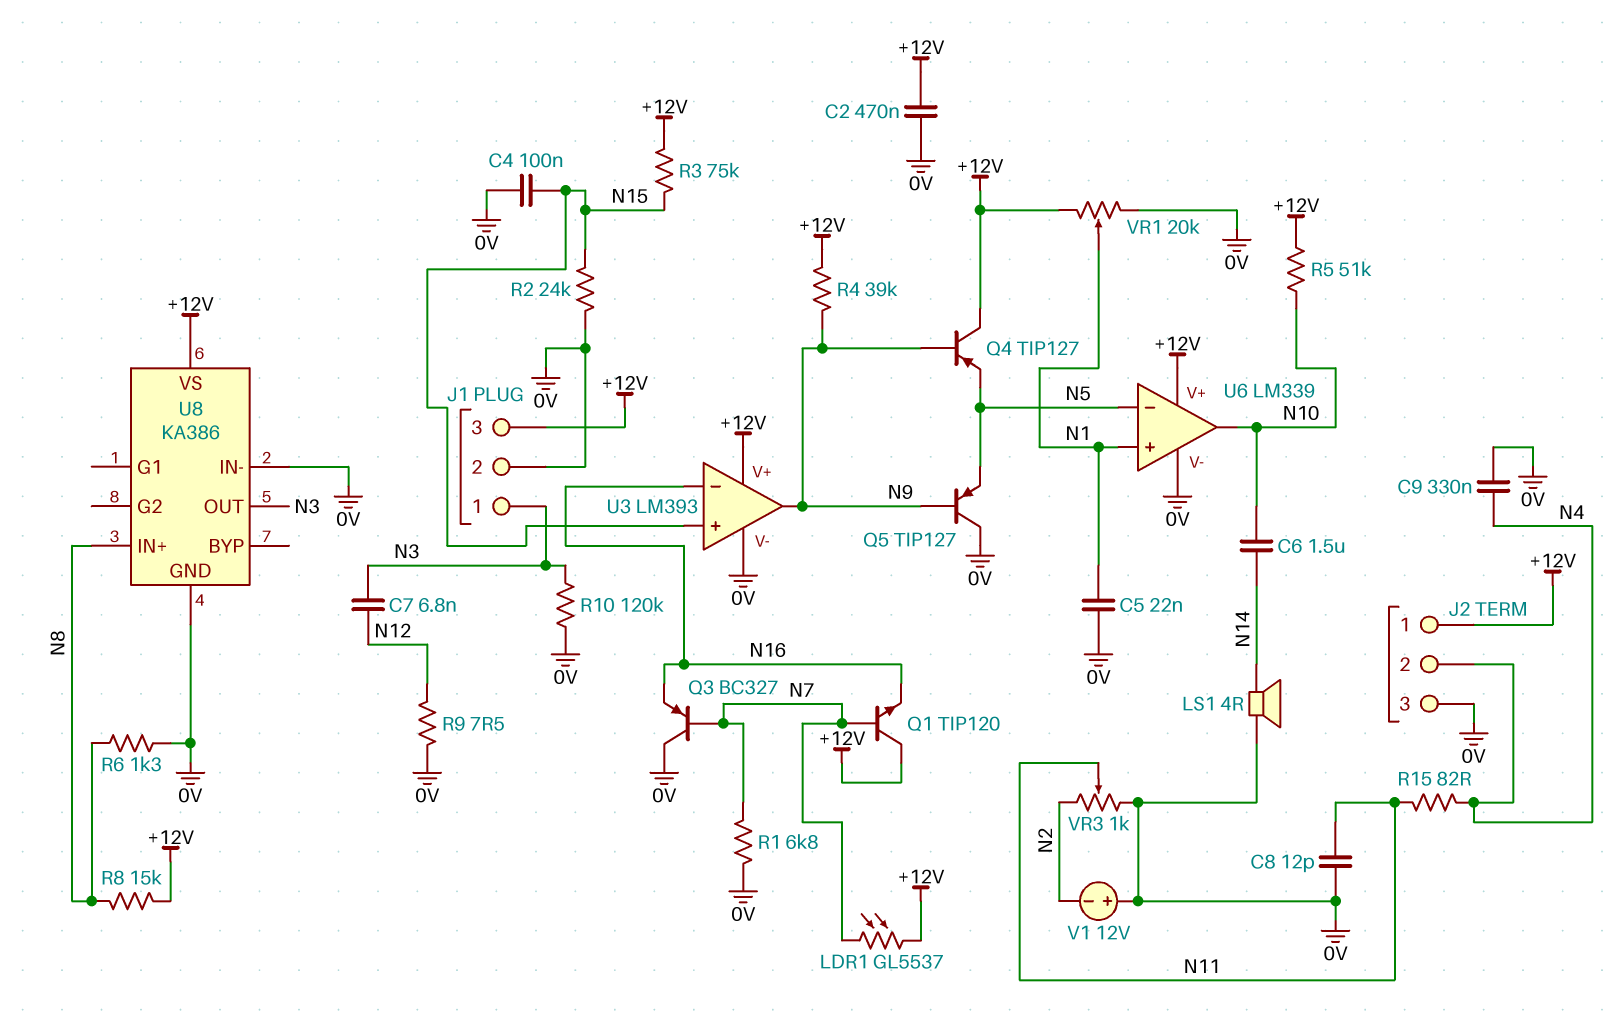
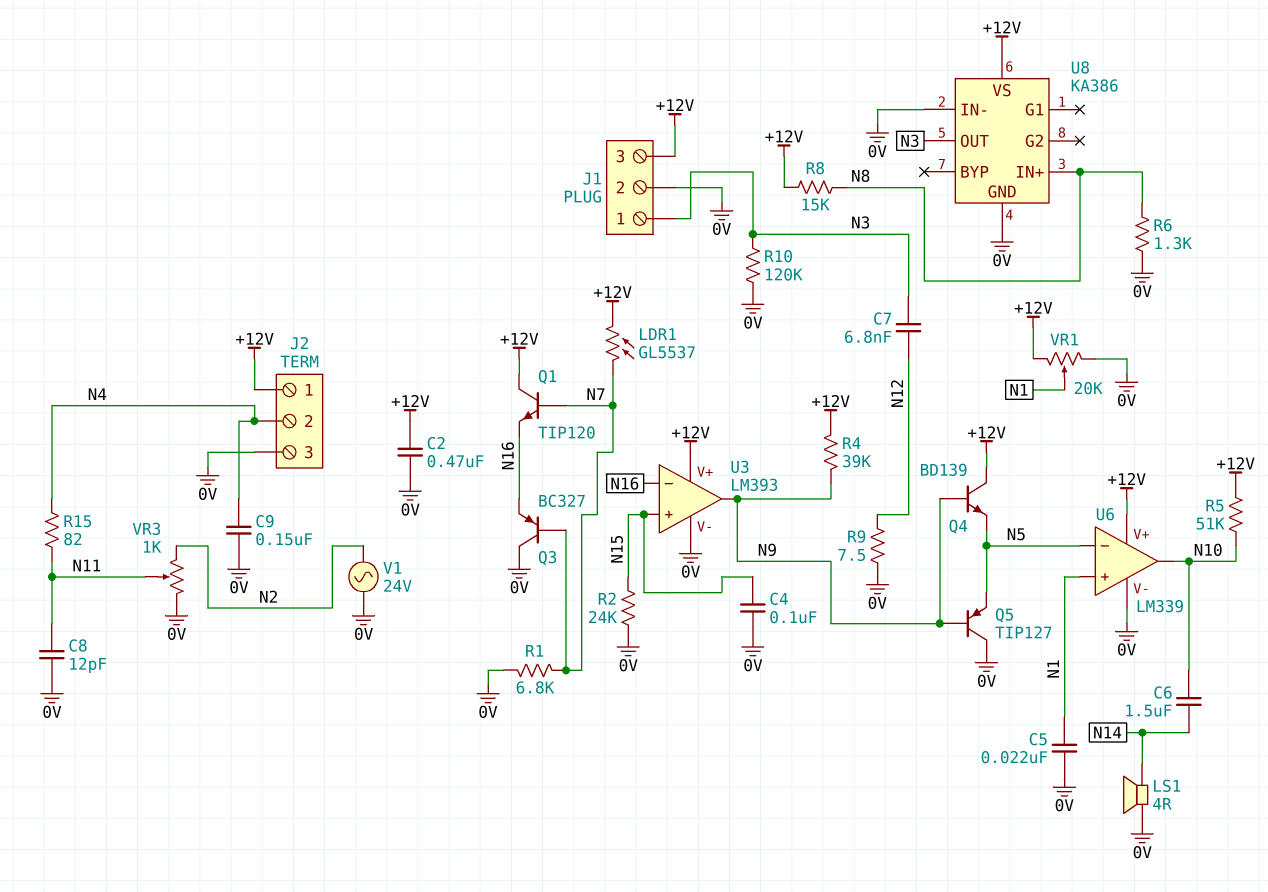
C9: 330nF (0V, N4) -> 150nF (0V, N4)
Q4: PNP TIP127 (B N9, C +12V, E N5) -> NPN BD139 (B N9, C +12V, E N5)
R3: 75k (+12V, N15) -> none
V1: 12V (plus 0V, minus N2) -> AC 24V (0V, N2)

